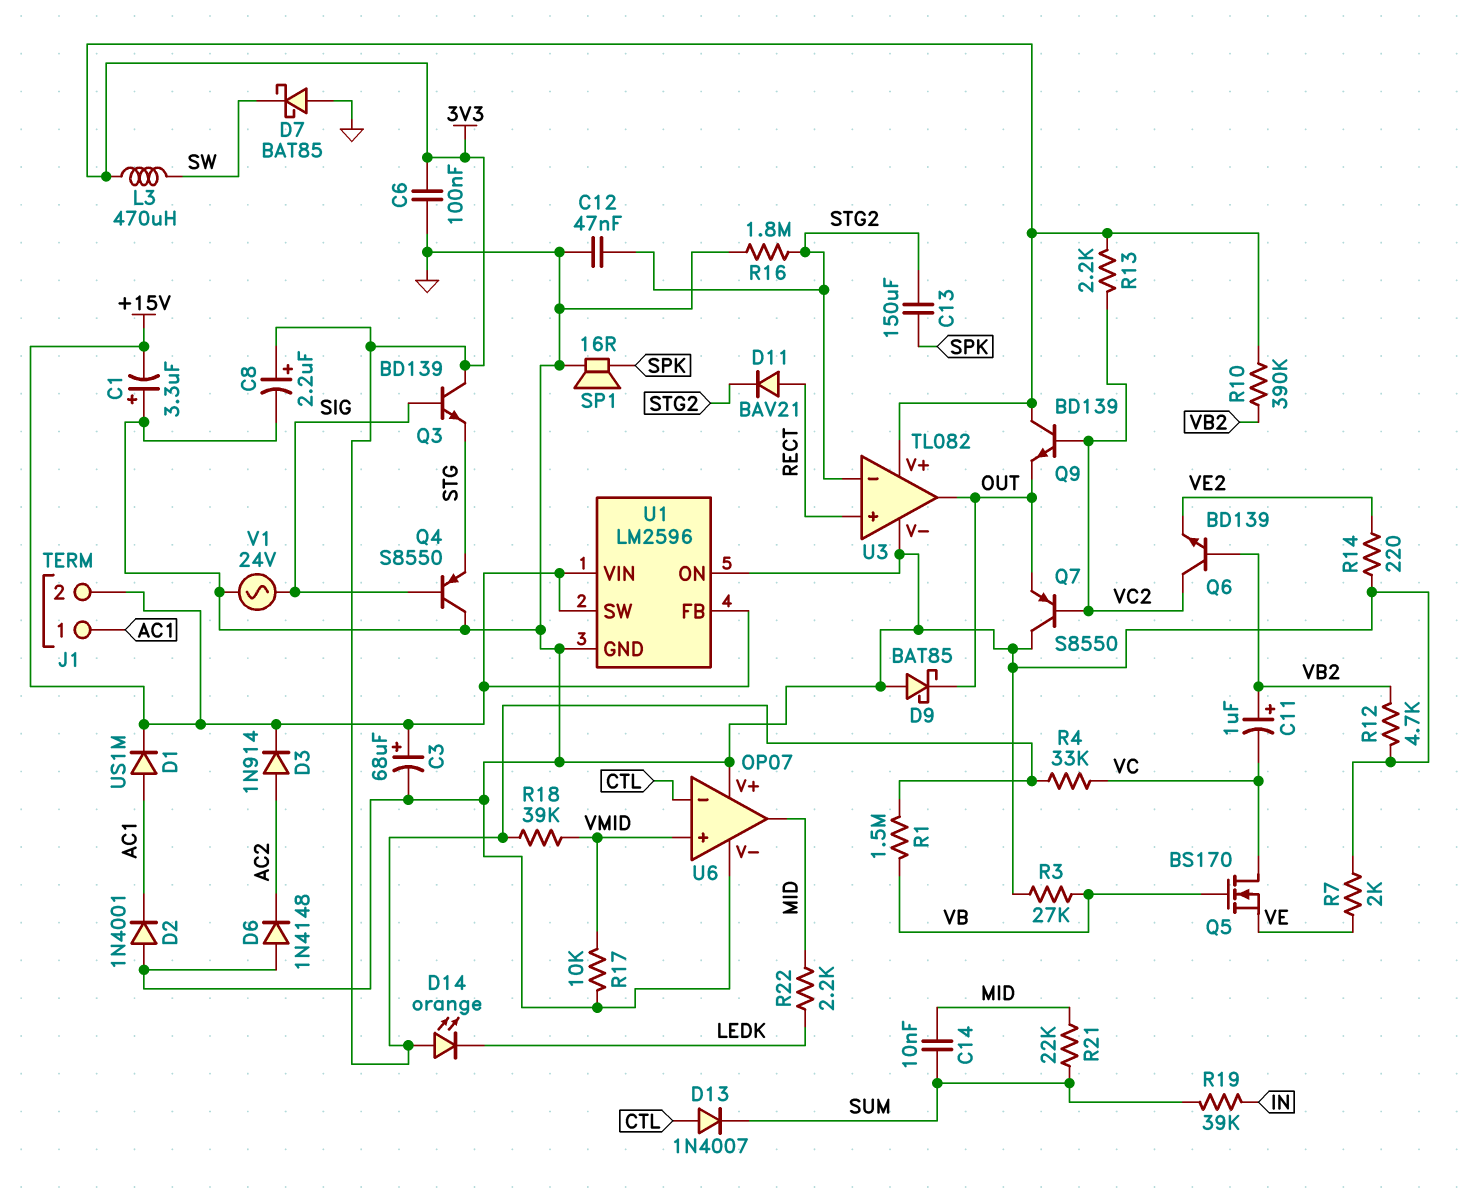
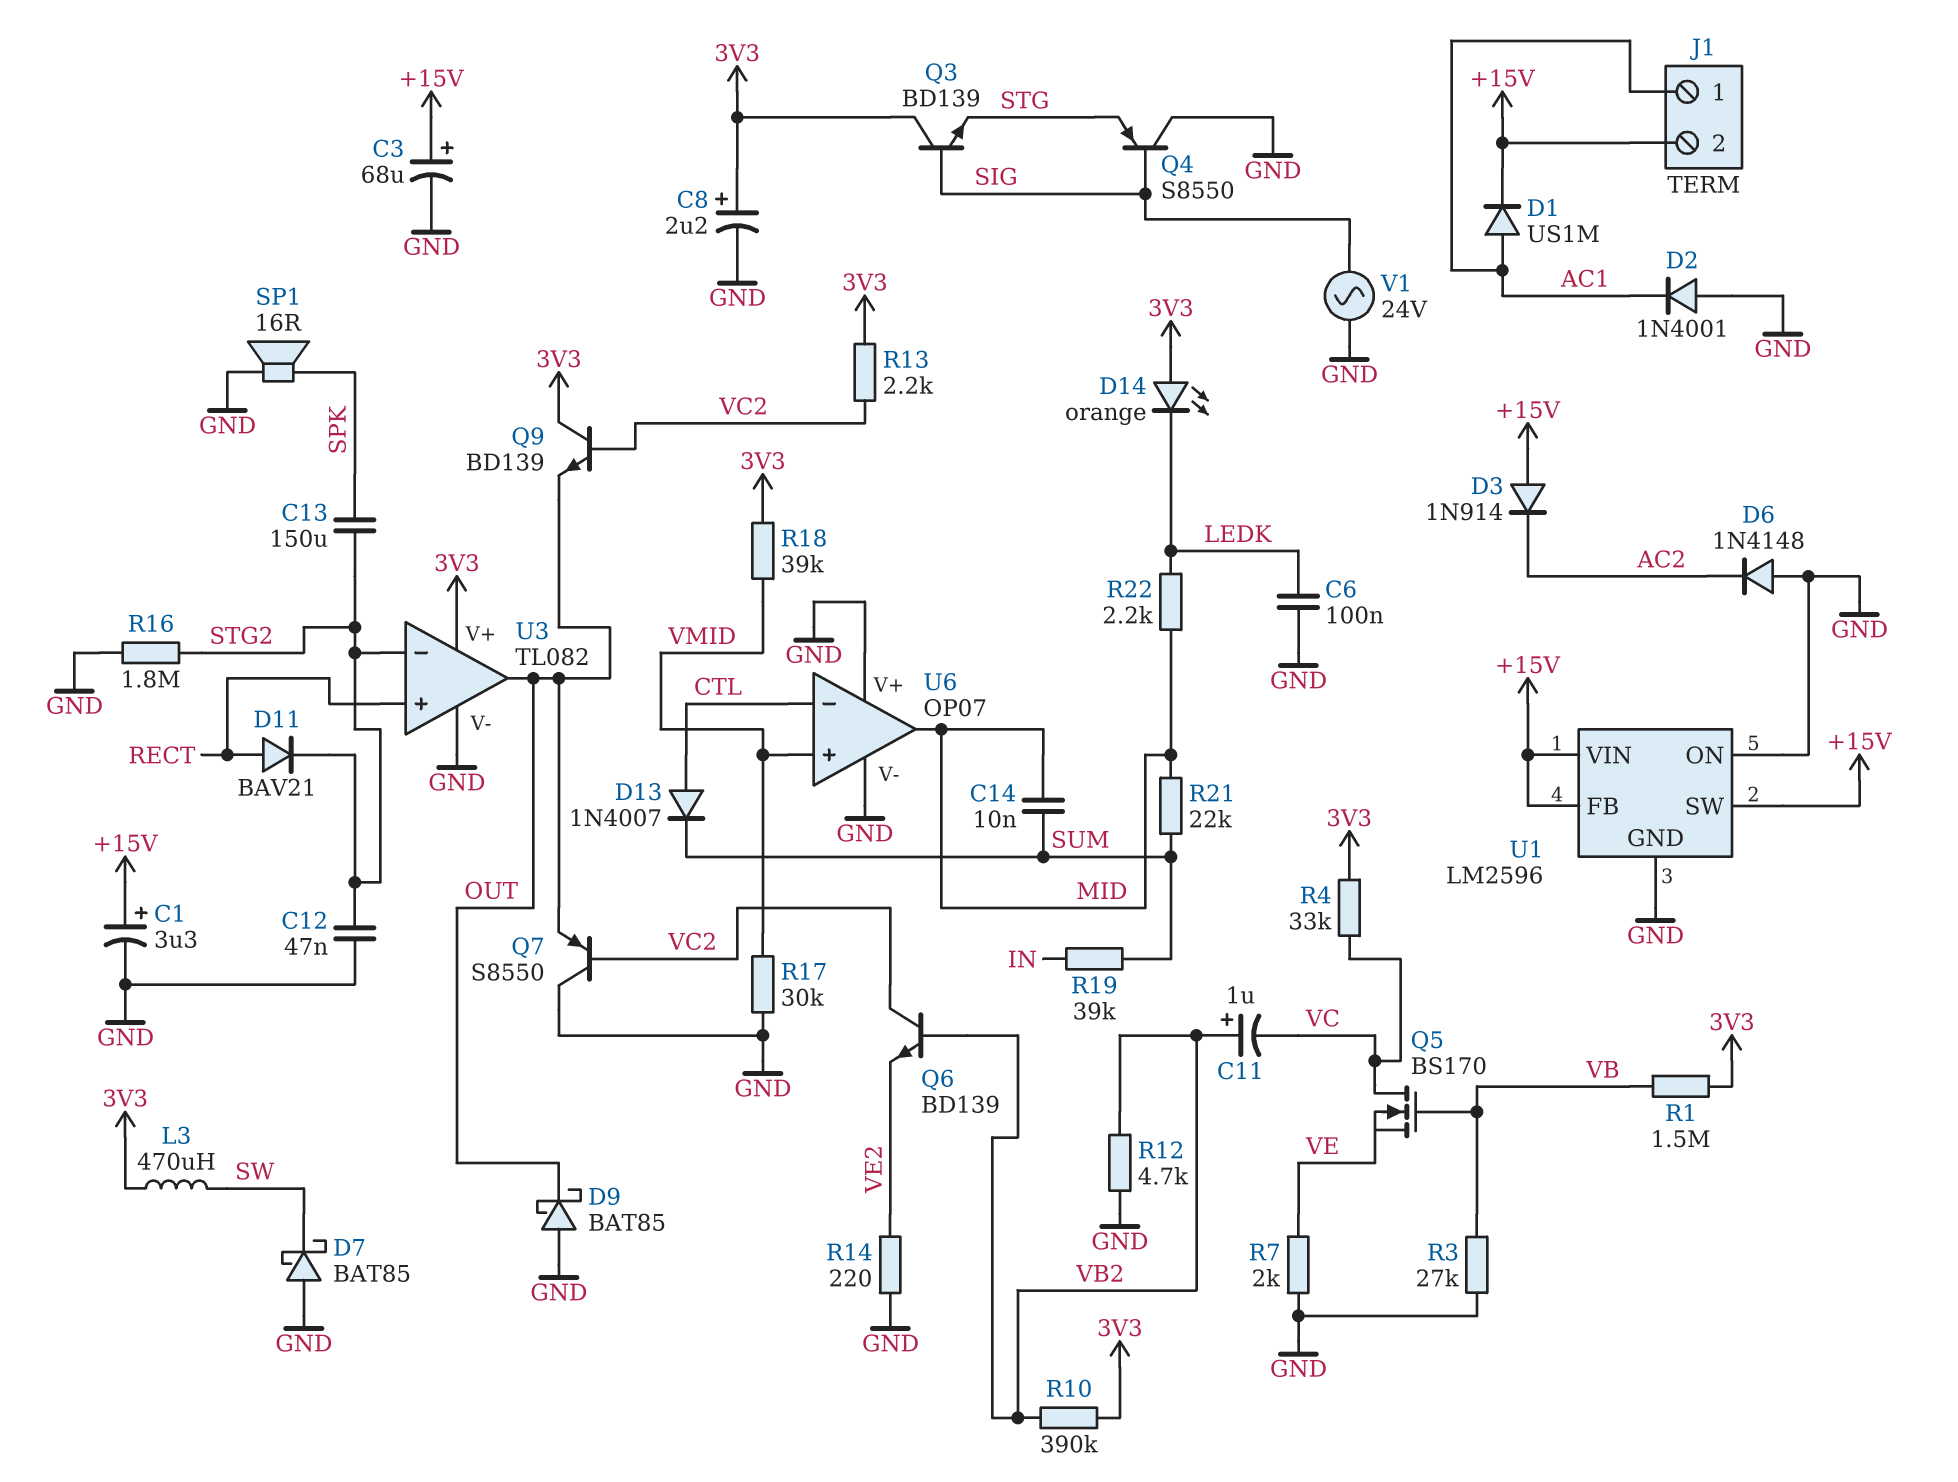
C1: 3.3uF (plus GND, minus +15V) -> 3.3uF (plus +15V, minus GND)
C6: 100nF (3V3, GND) -> 100nF (GND, LEDK)
D3: diode 1N914 (A AC2, K +15V) -> diode 1N914 (A +15V, K AC2)
R17: 10k (GND, VMID) -> 30k (GND, VMID)

